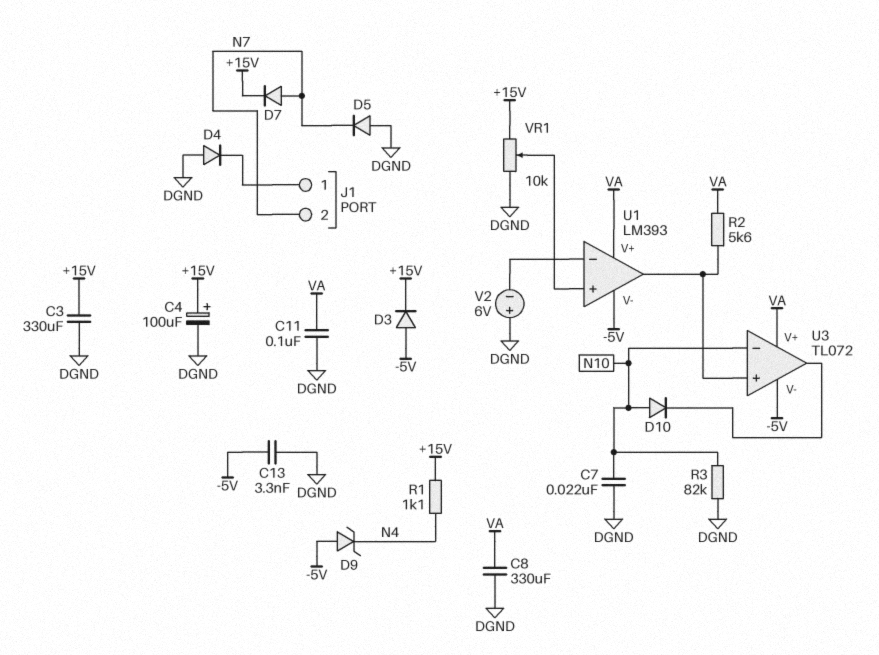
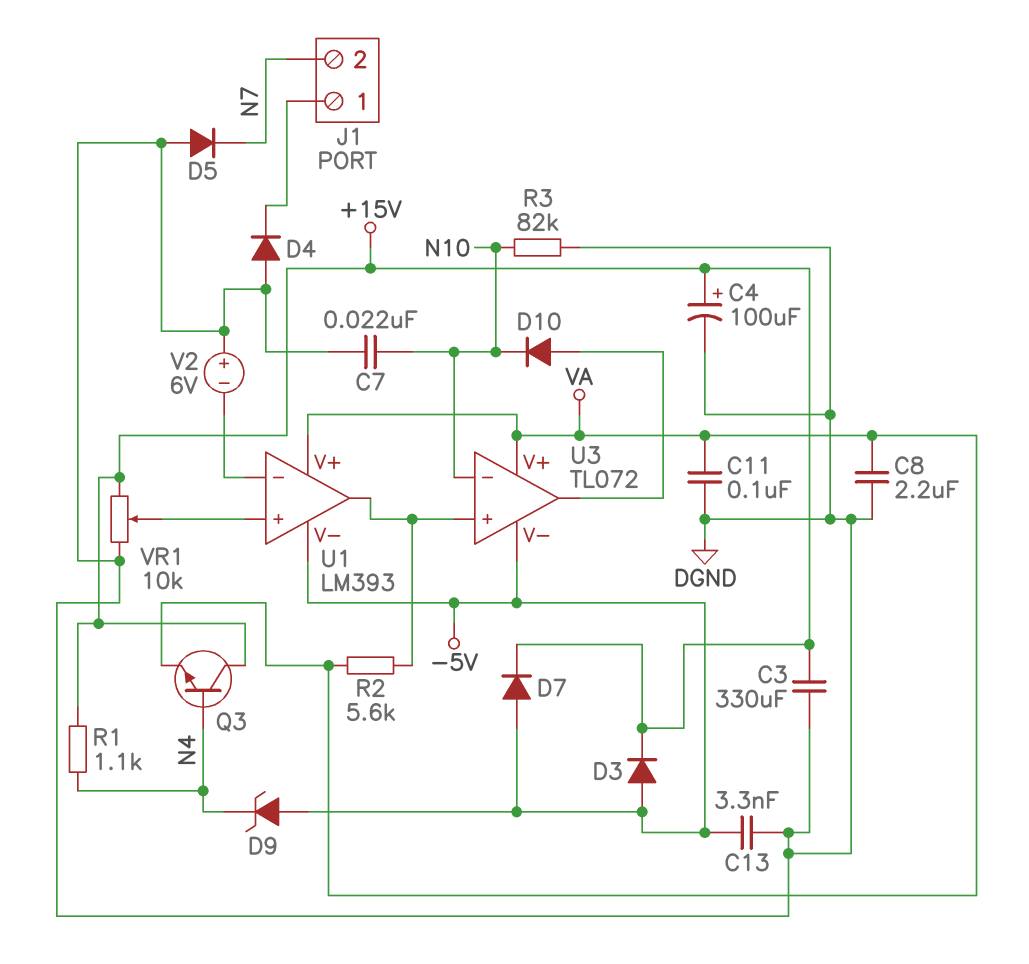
C8: 330uF (DGND, VA) -> 2.2uF (DGND, VA)
D7: diode (A N7, K +15V) -> diode (A -5V, K +15V)
D10: diode (A N10, K U3/out) -> diode (A U3/out, K N10)
Q3: none -> NPN (B N4, C +15V, E VA)

